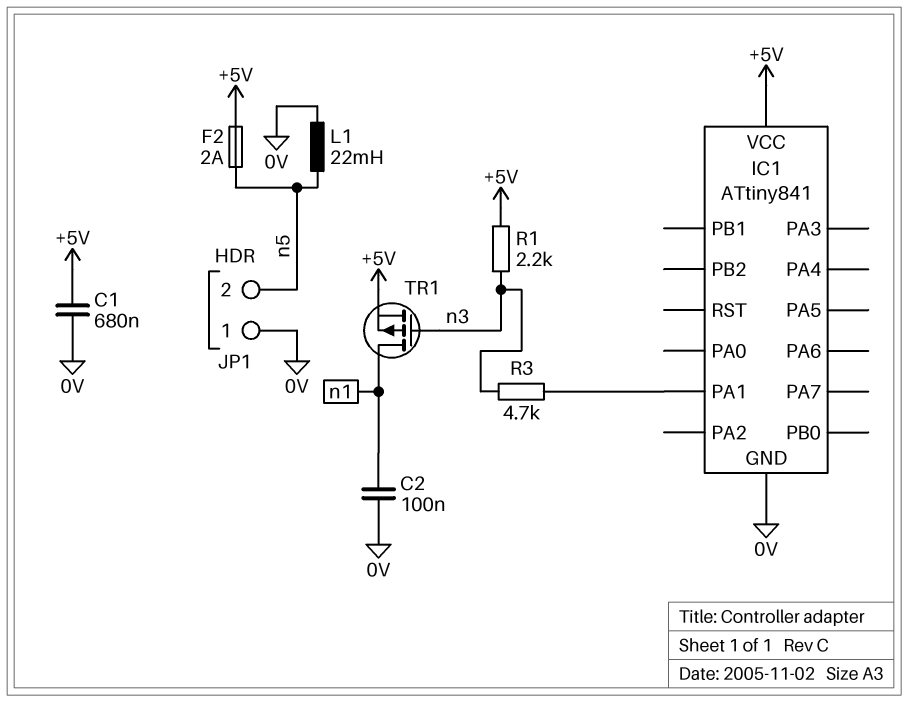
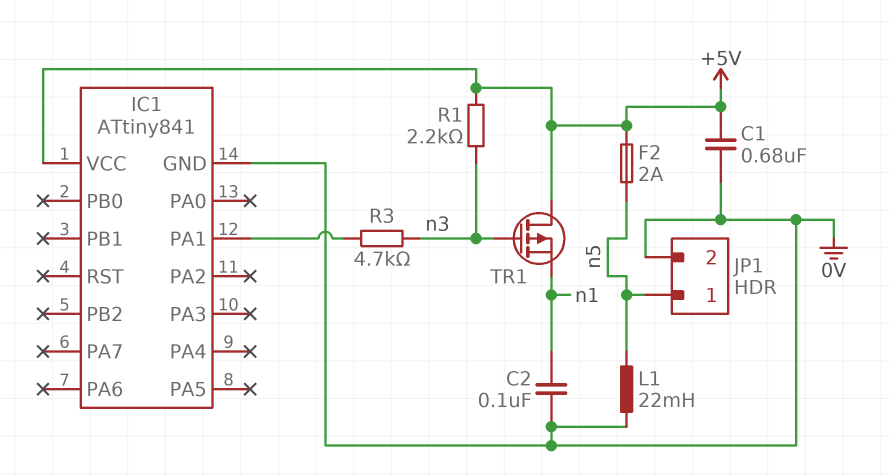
JP1 pin 1: 0V -> n5
JP1 pin 2: n5 -> 0V
TR1: PMOS (G n3, D n1, S +5V) -> PMOS (G n3, D +5V, S n1)

